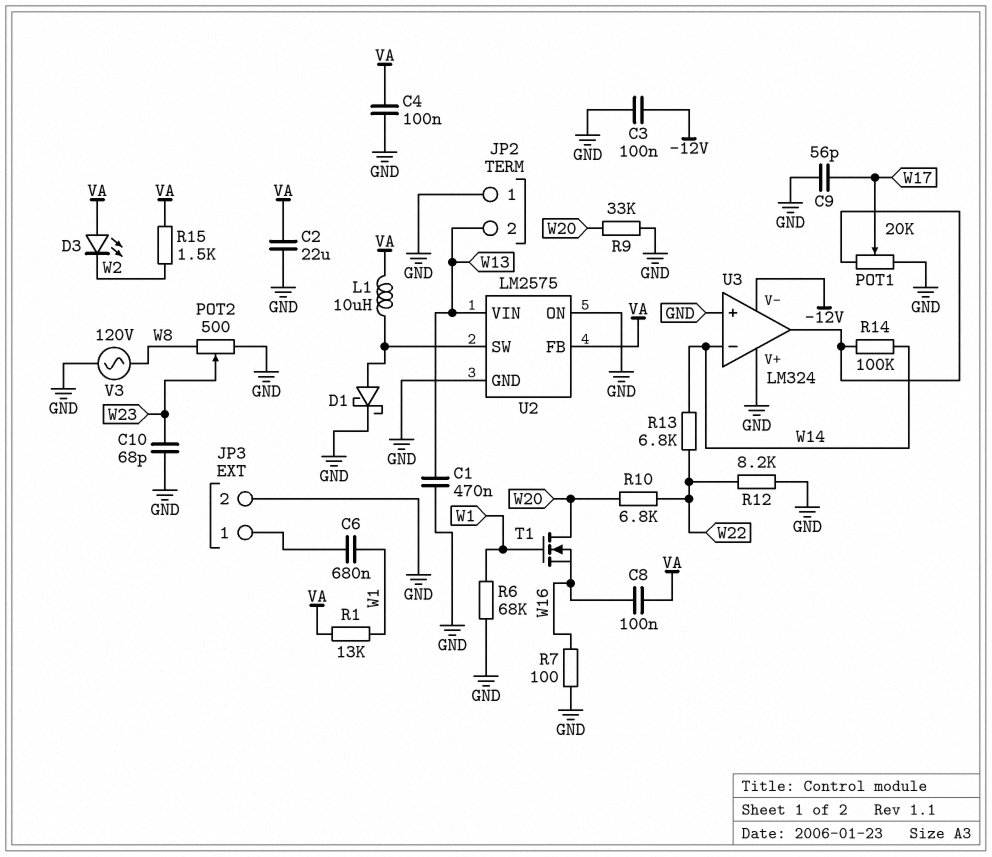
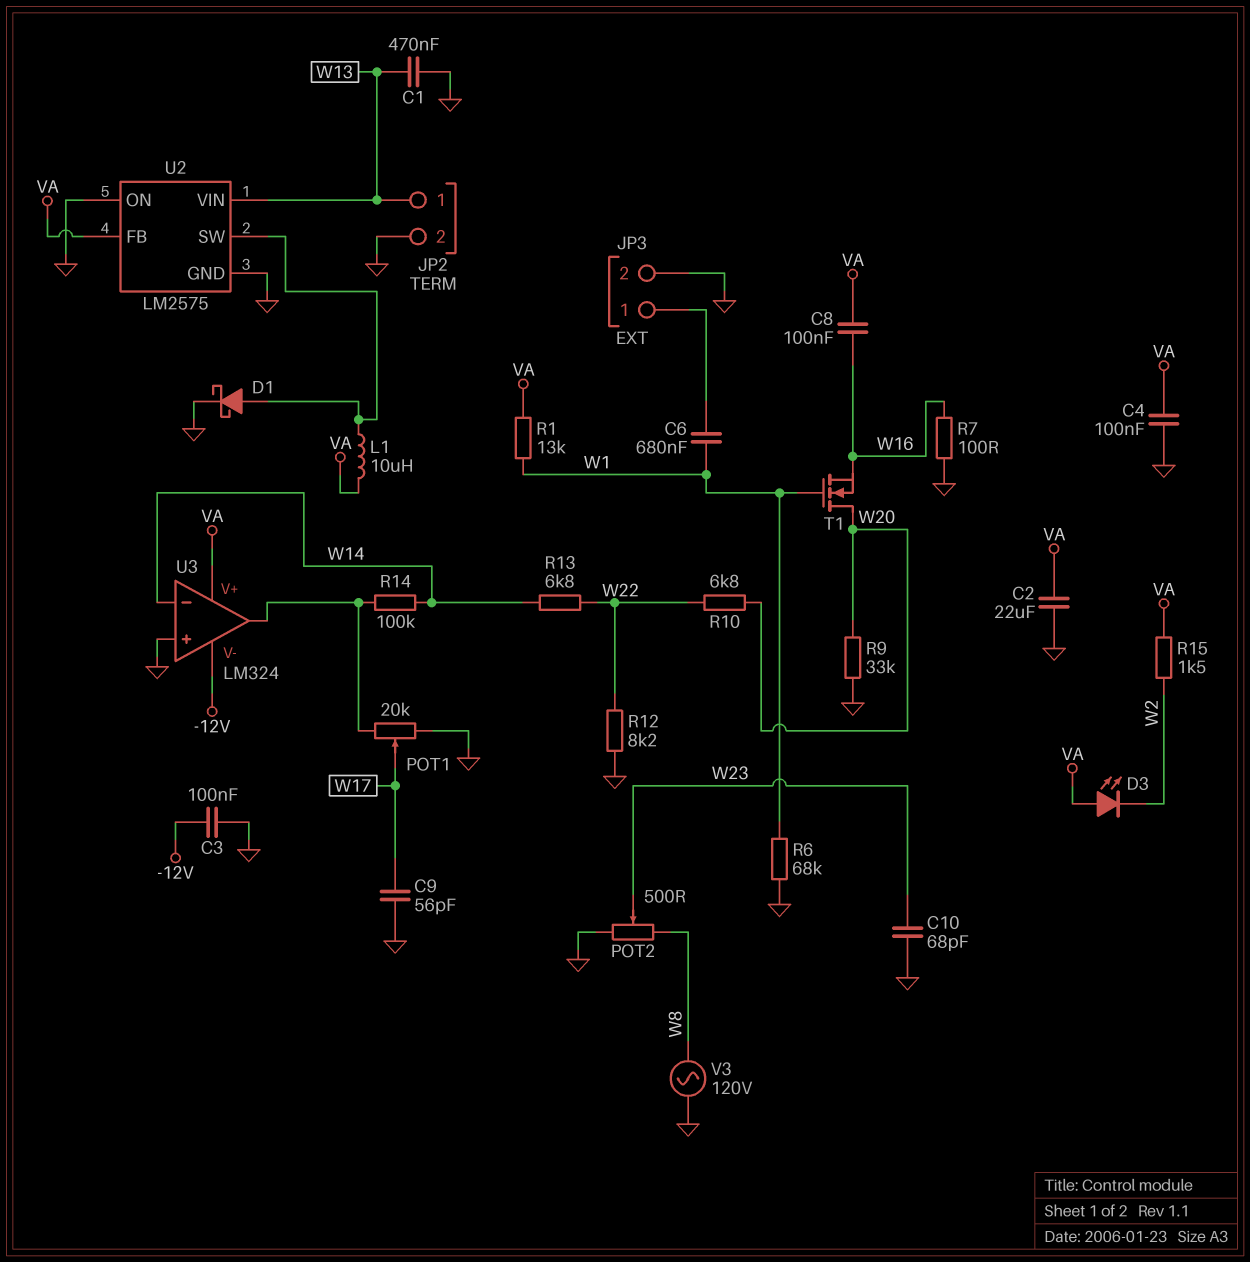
JP2 pin 1: GND -> W13
JP2 pin 2: W13 -> GND
U3 pin V+: GND -> VA

